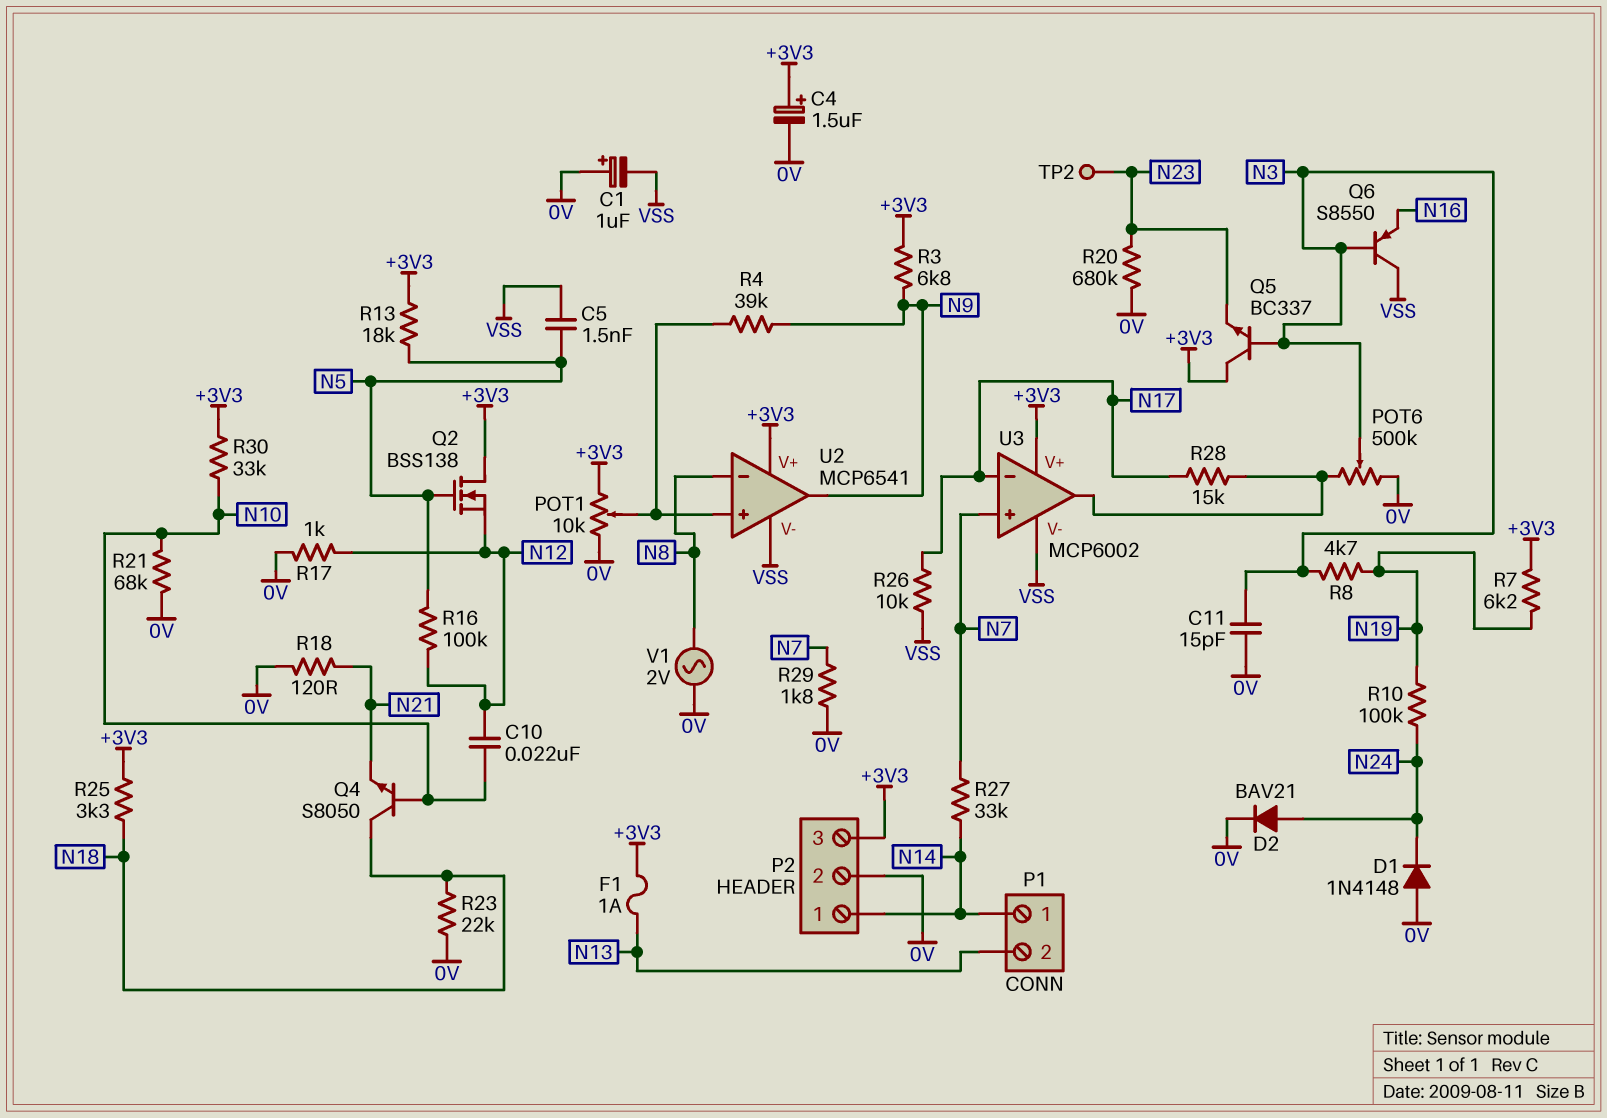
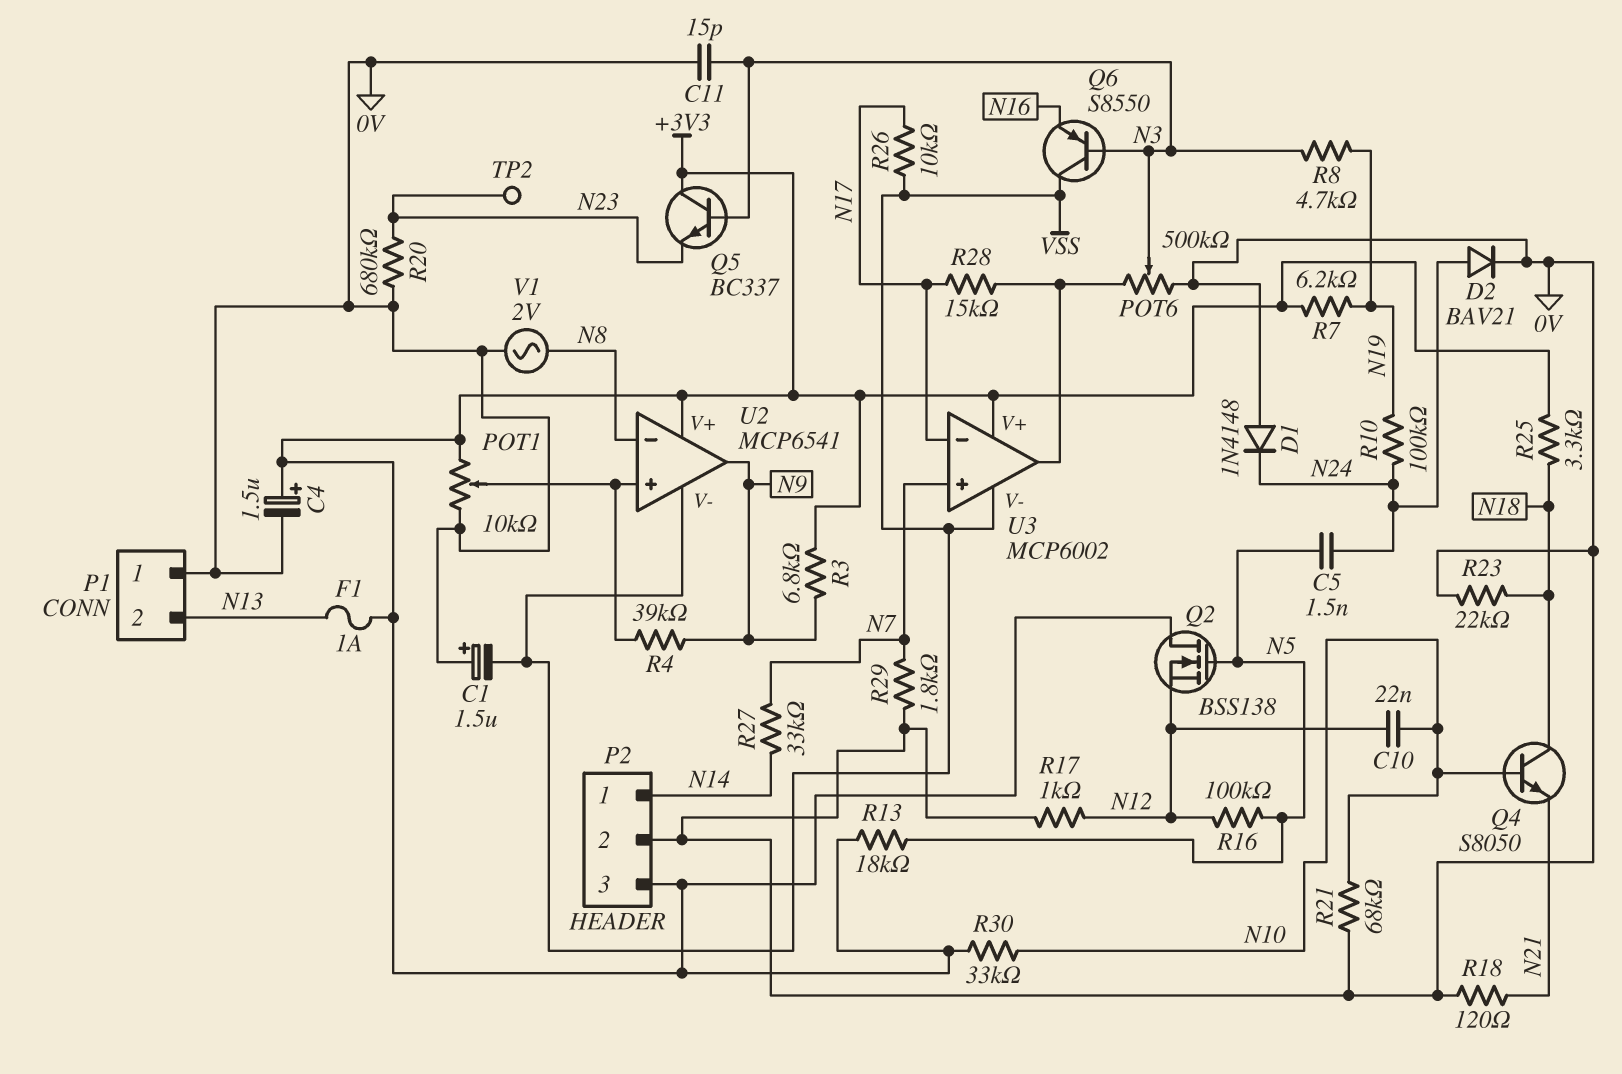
C1: 1uF (plus 0V, minus VSS) -> 1.5uF (plus 0V, minus VSS)
C5: 1.5nF (N5, VSS) -> 1.5nF (N5, N24)
P1 pin 1: N14 -> 0V

